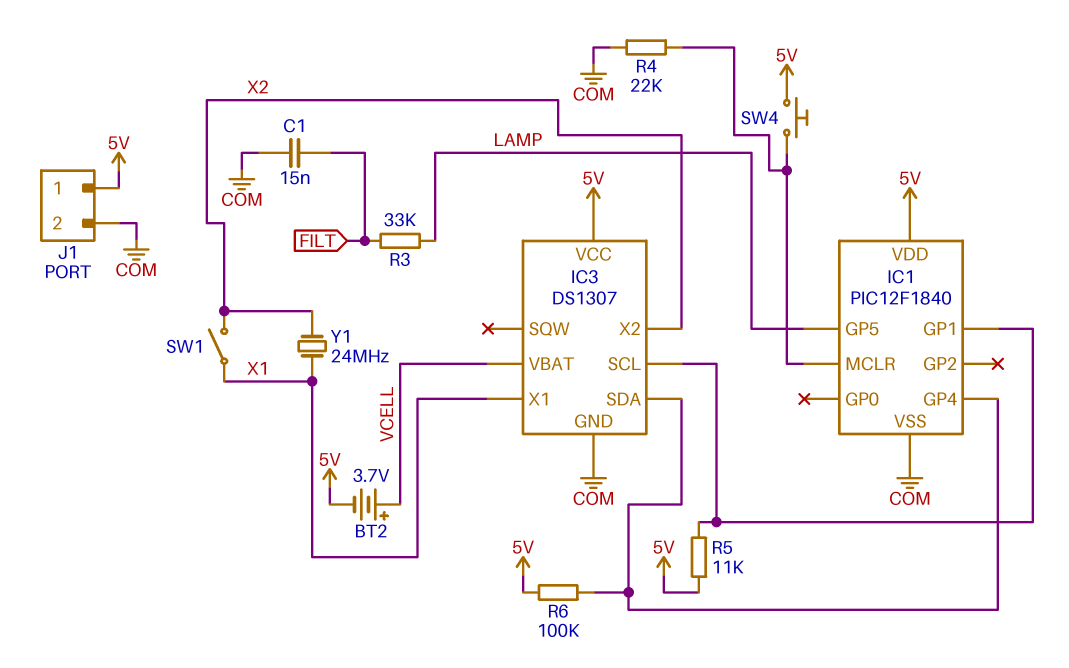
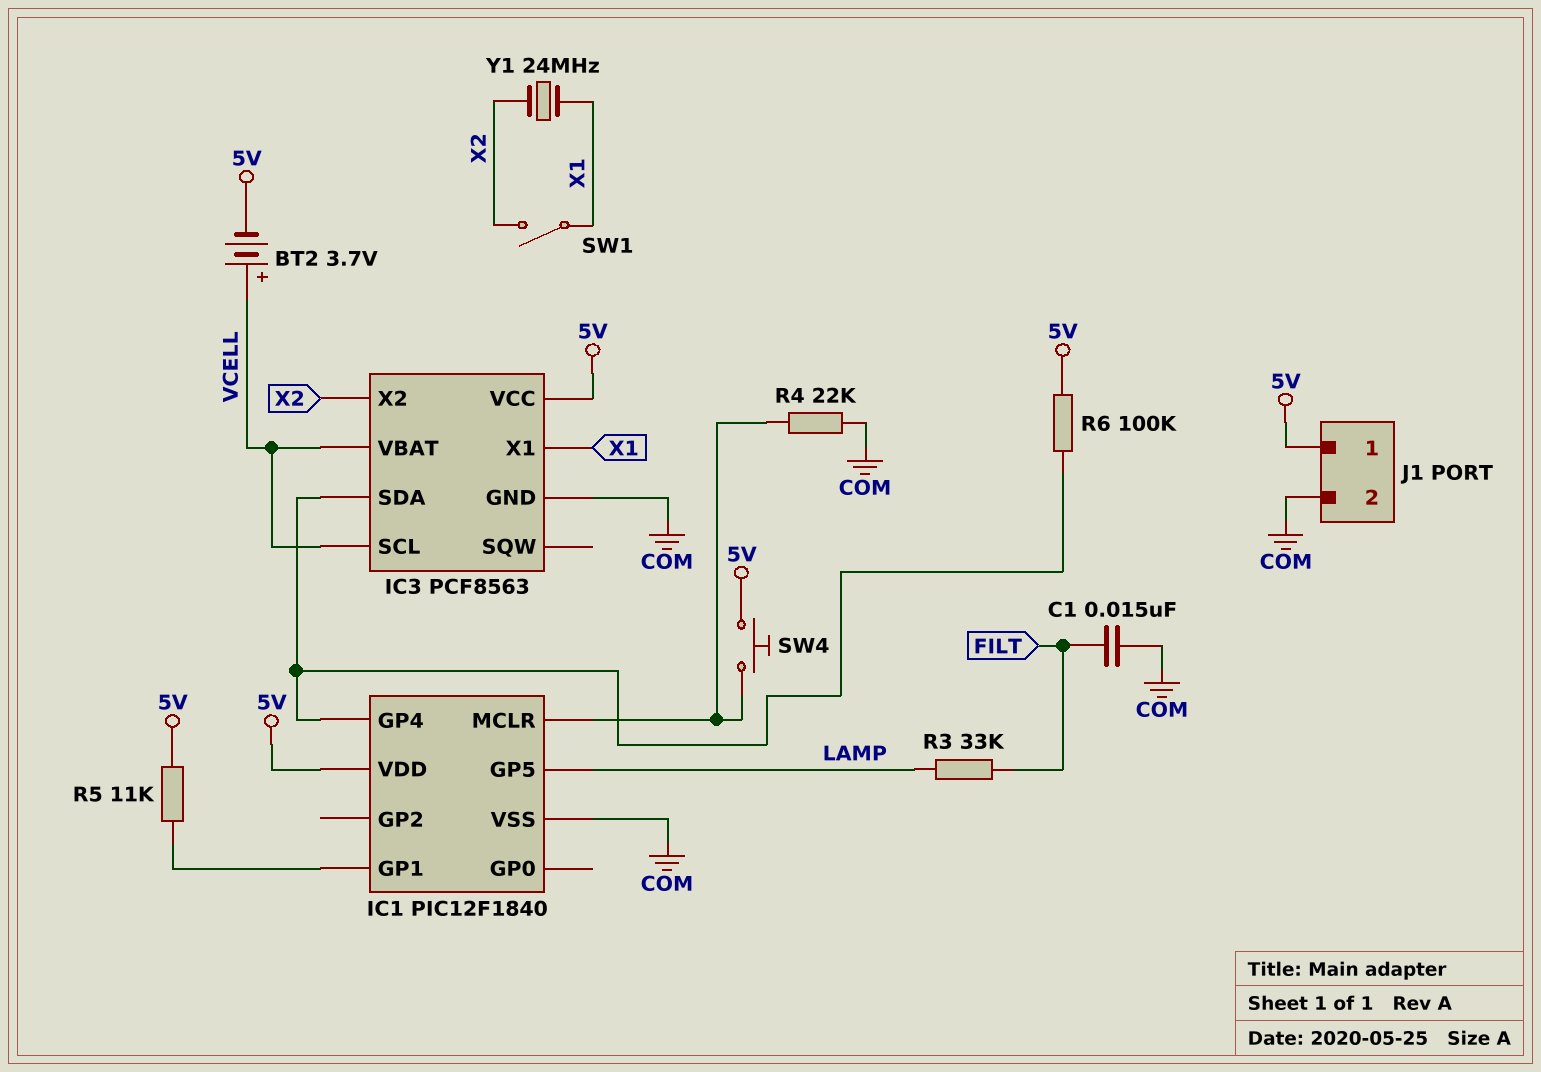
IC3: DS1307 -> PCF8563
IC3 pin SCL: IC1/GP1 -> VCELL

